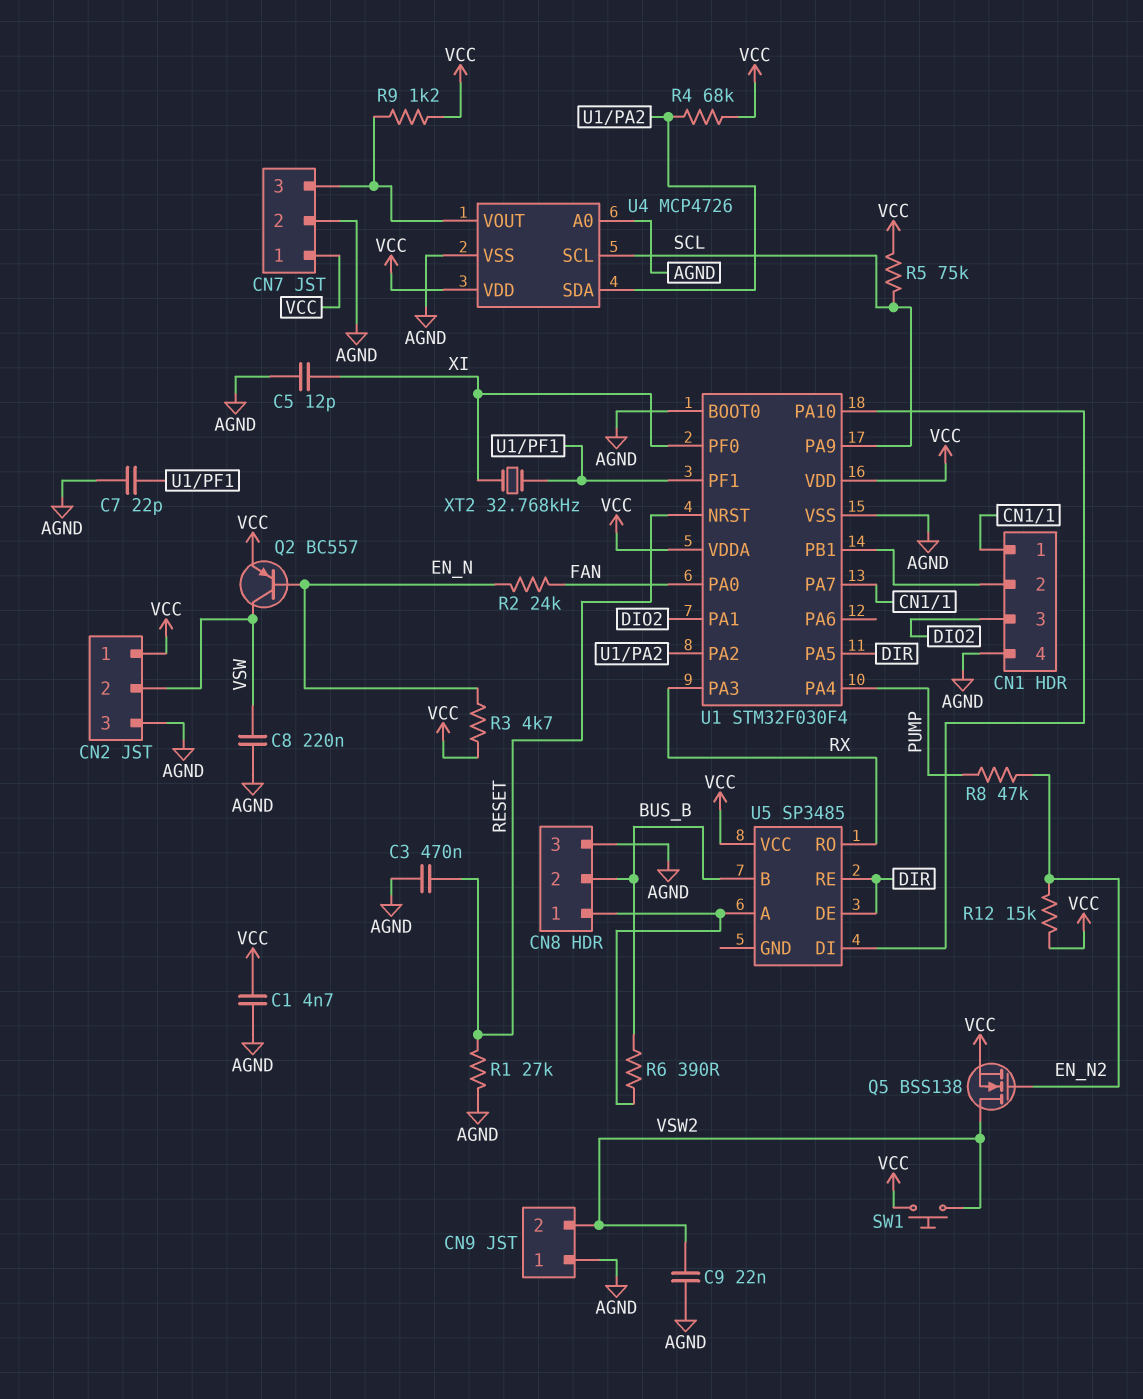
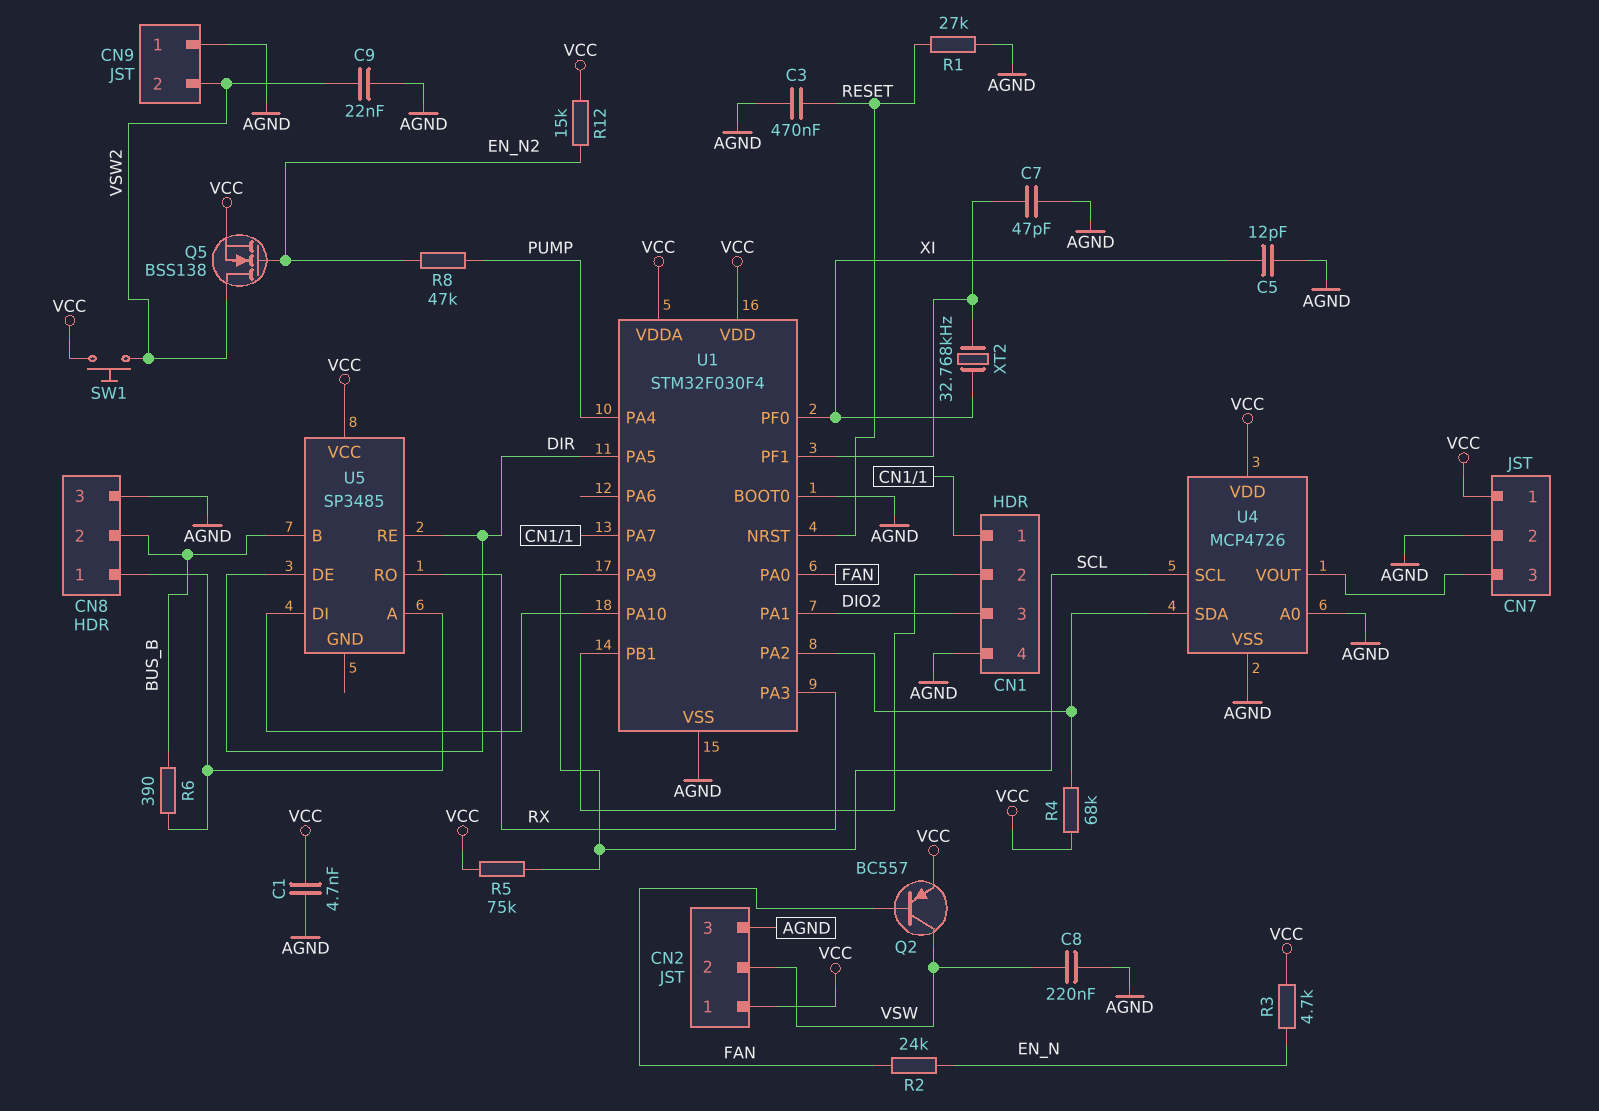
C7: 22pF (AGND, U1/PF1) -> 47pF (AGND, U1/PF1)
Q2: PNP BC557 (B EN_N, C VSW, E VCC) -> PNP BC557 (B FAN, C VSW, E VCC)
R9: 1.2k (CN7/3, VCC) -> none

